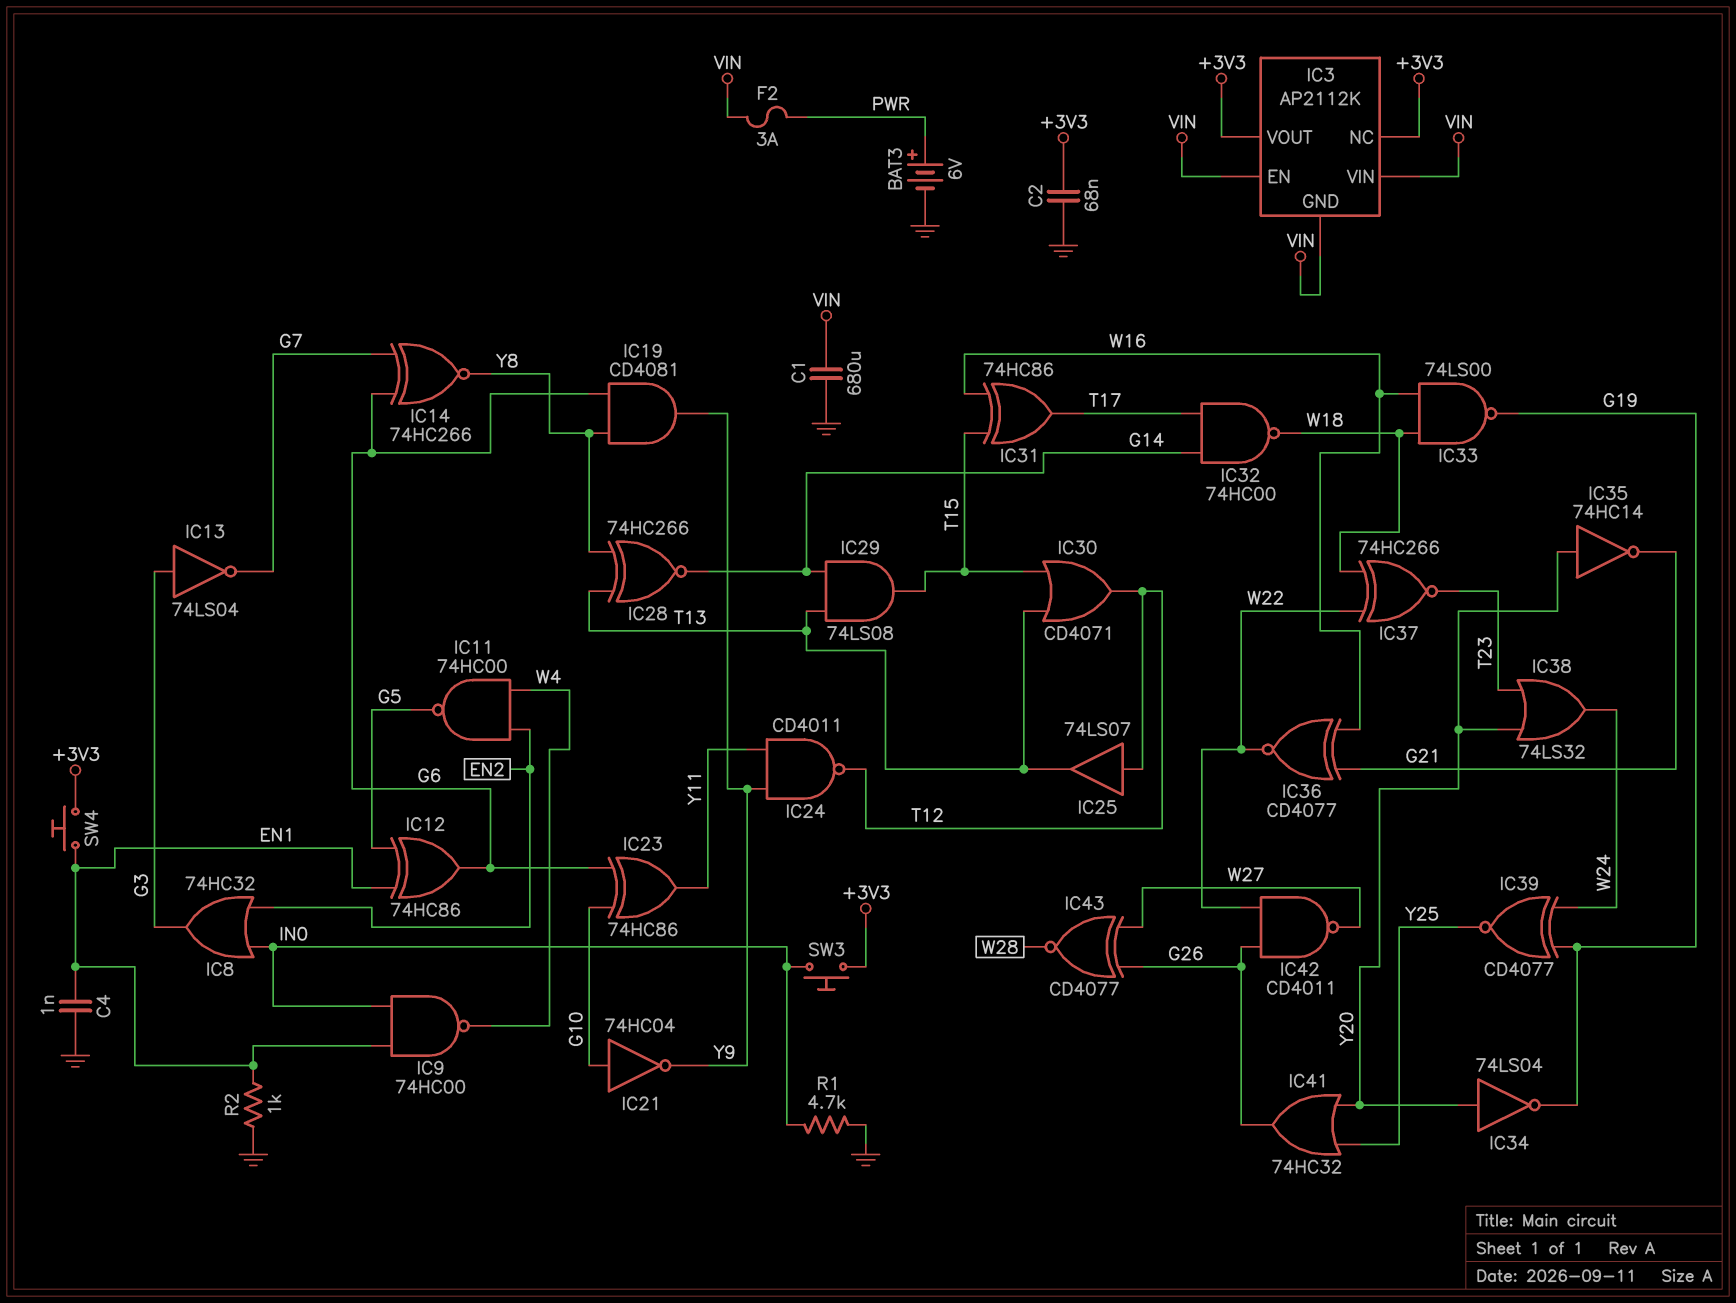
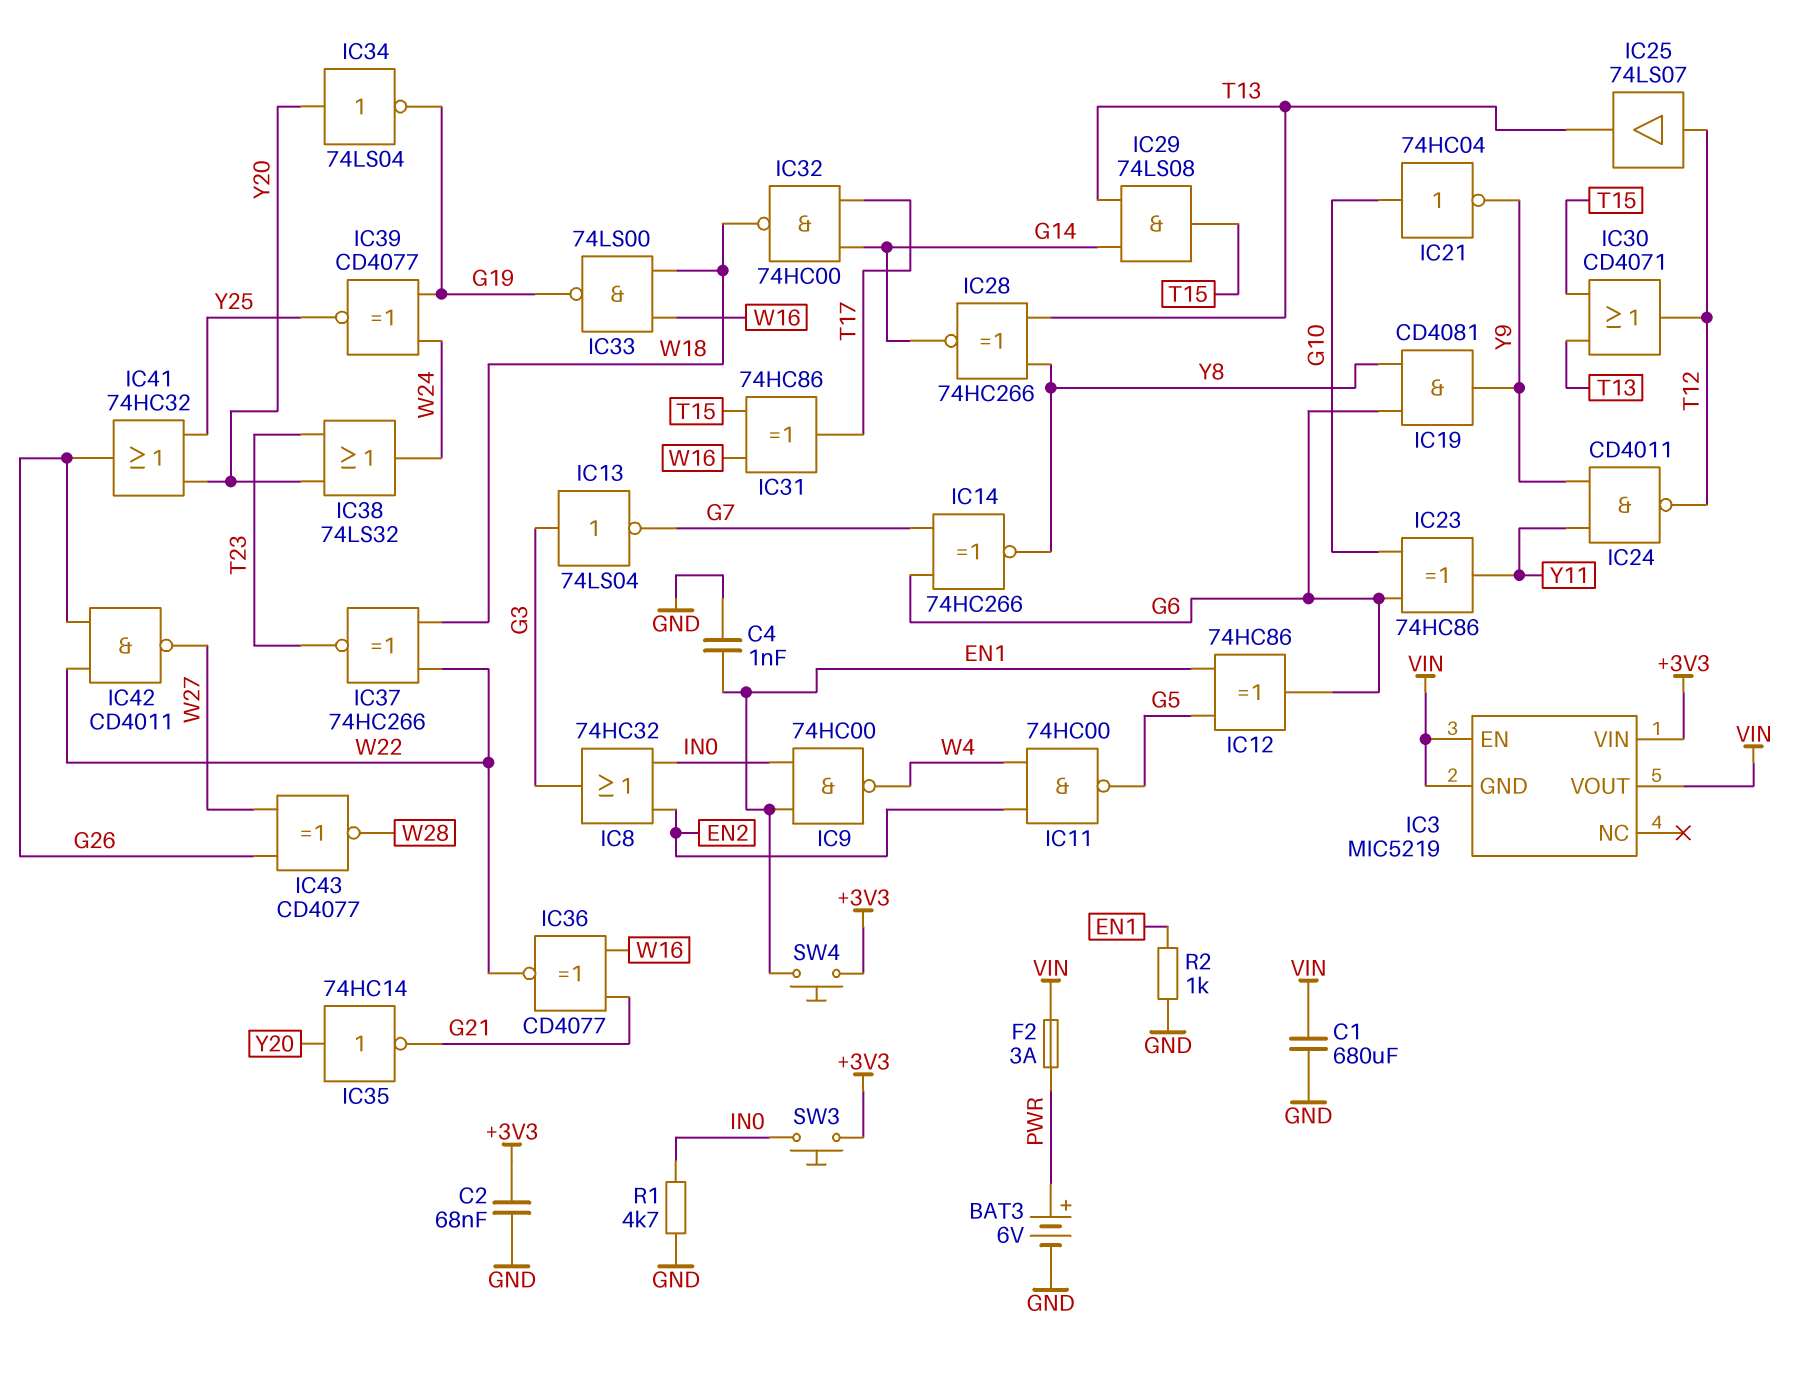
IC3: AP2112K -> MIC5219
IC3 pin NC: +3V3 -> none
IC3 pin VIN: VIN -> +3V3
IC3 pin VOUT: +3V3 -> VIN

